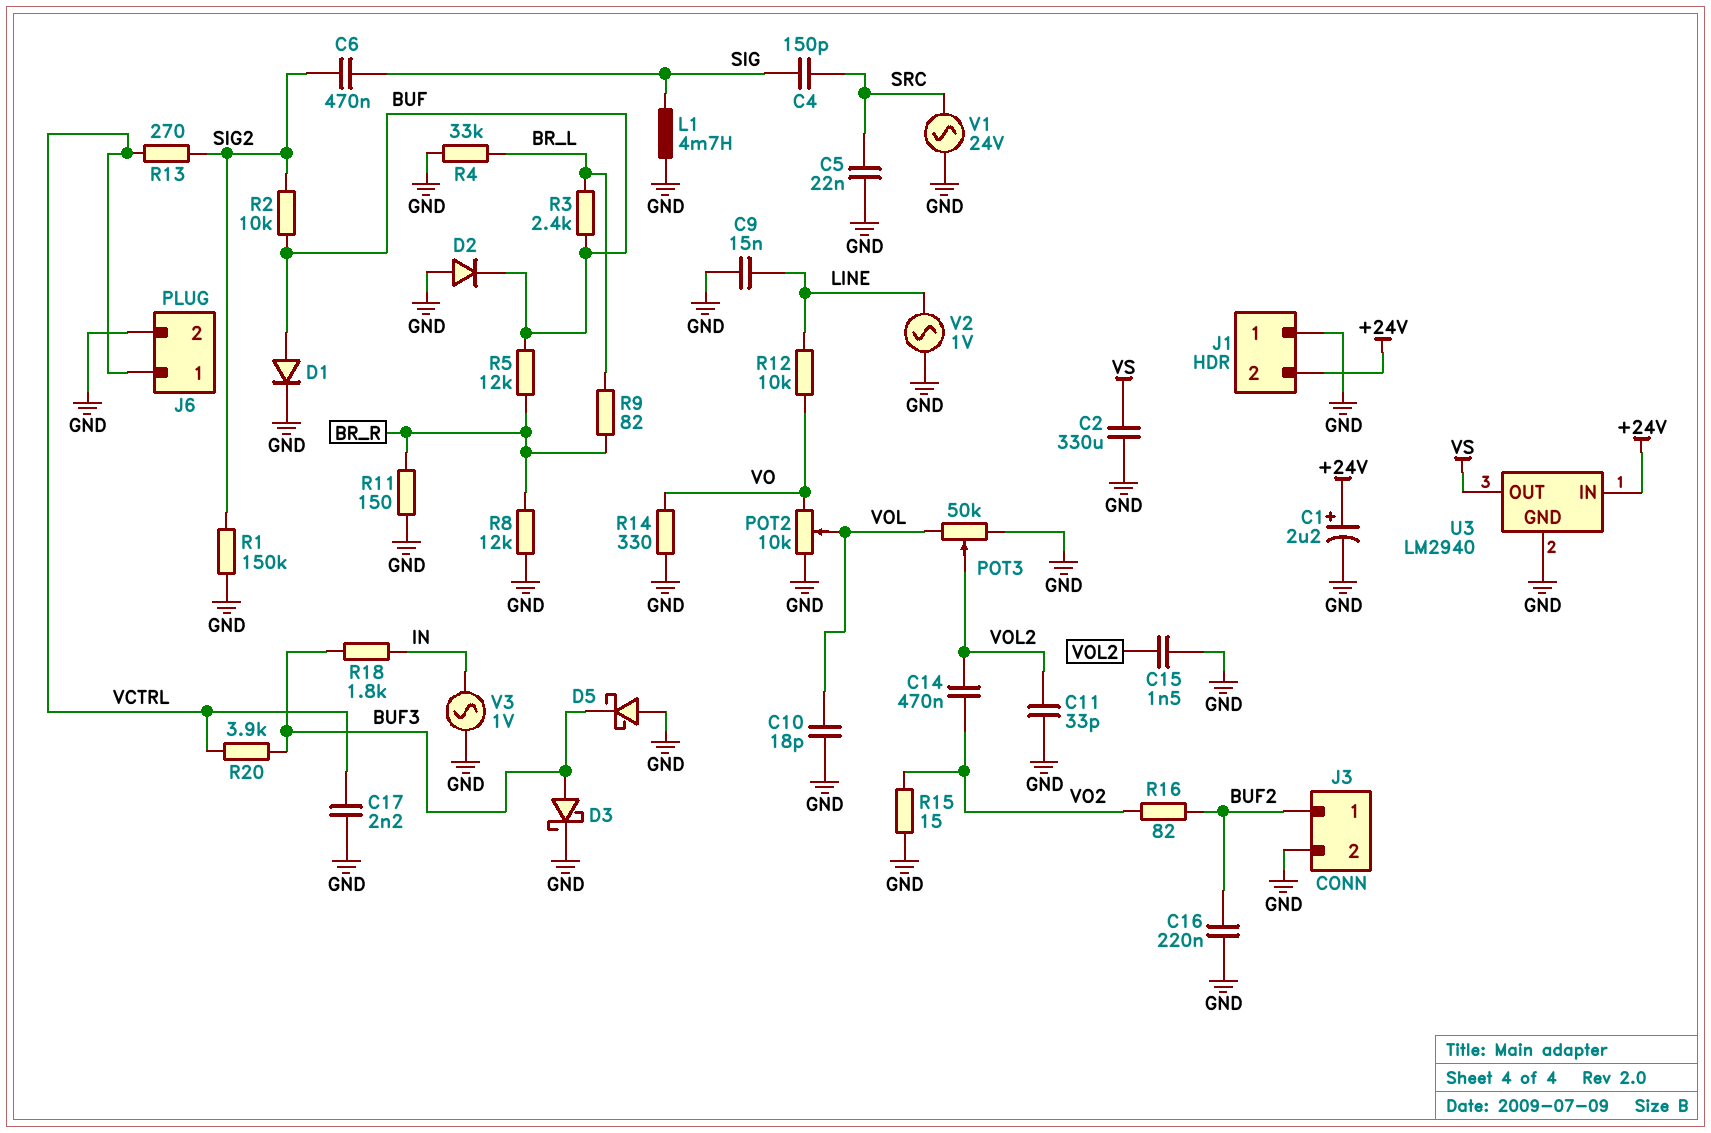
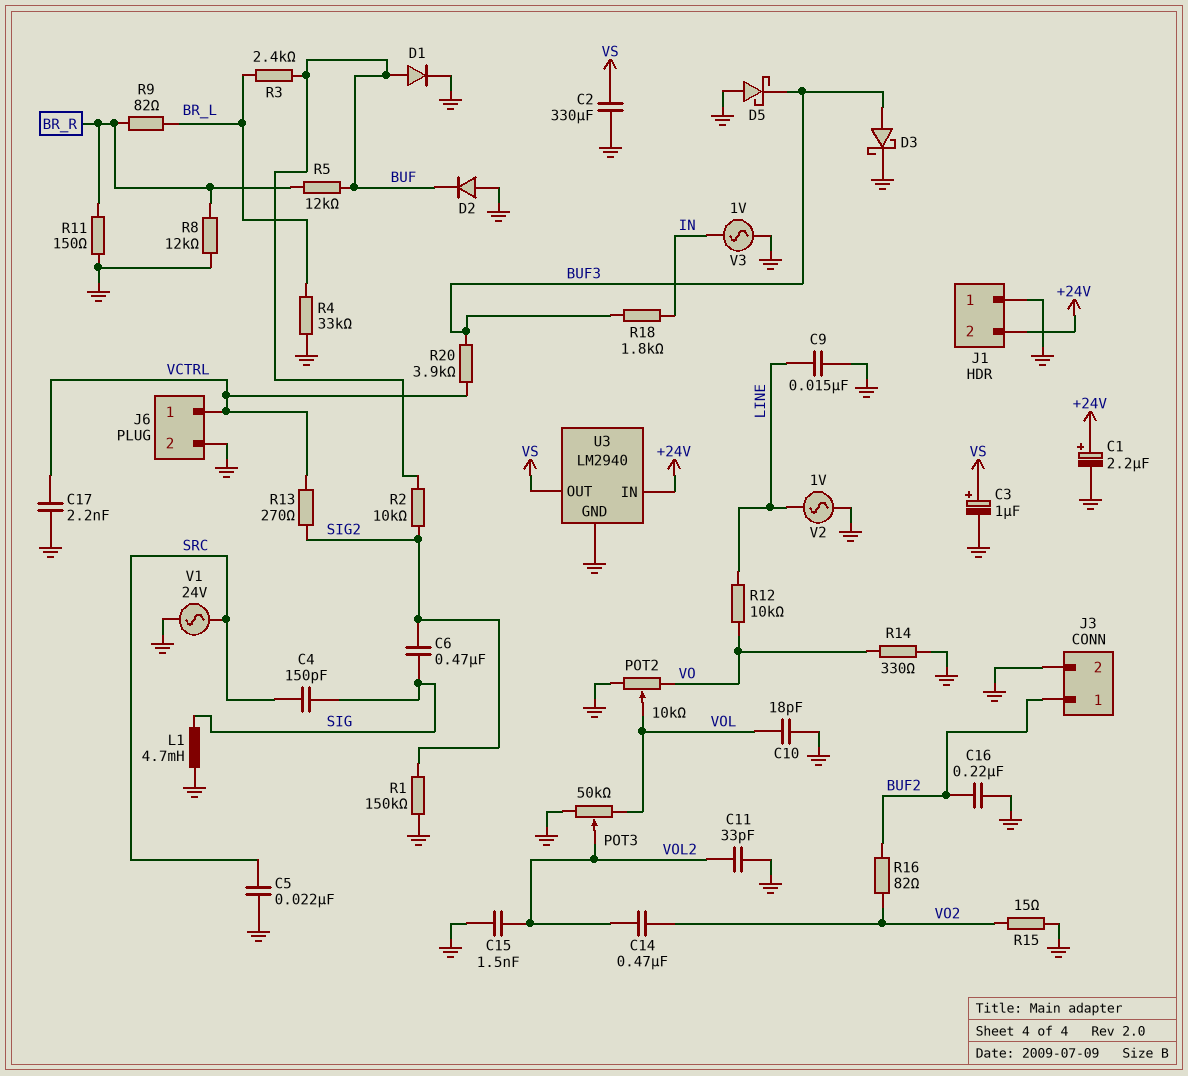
C3: none -> 1uF (plus VS, minus GND)

